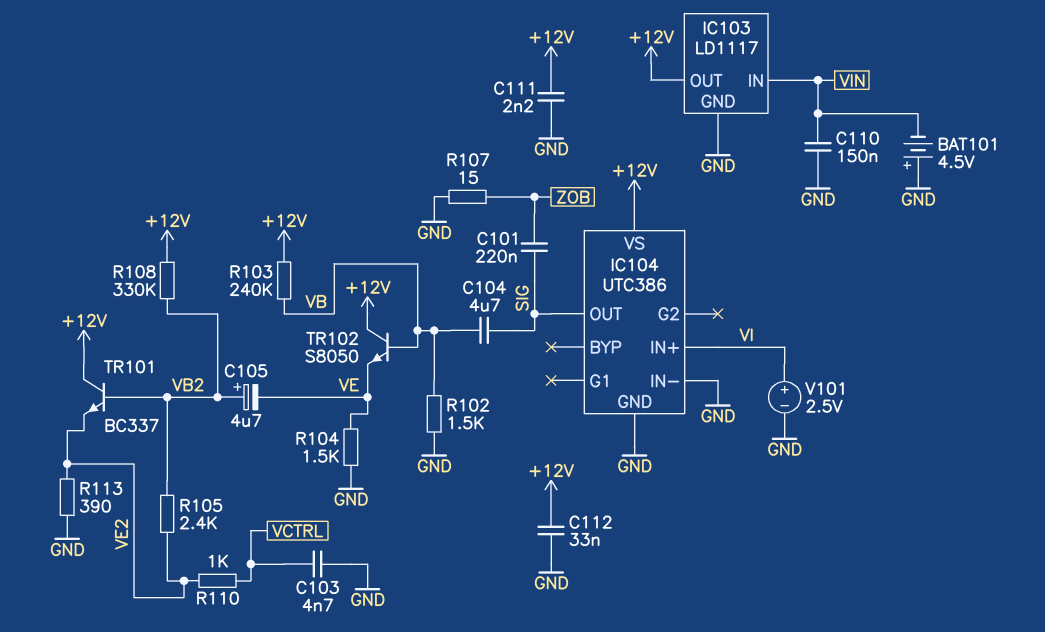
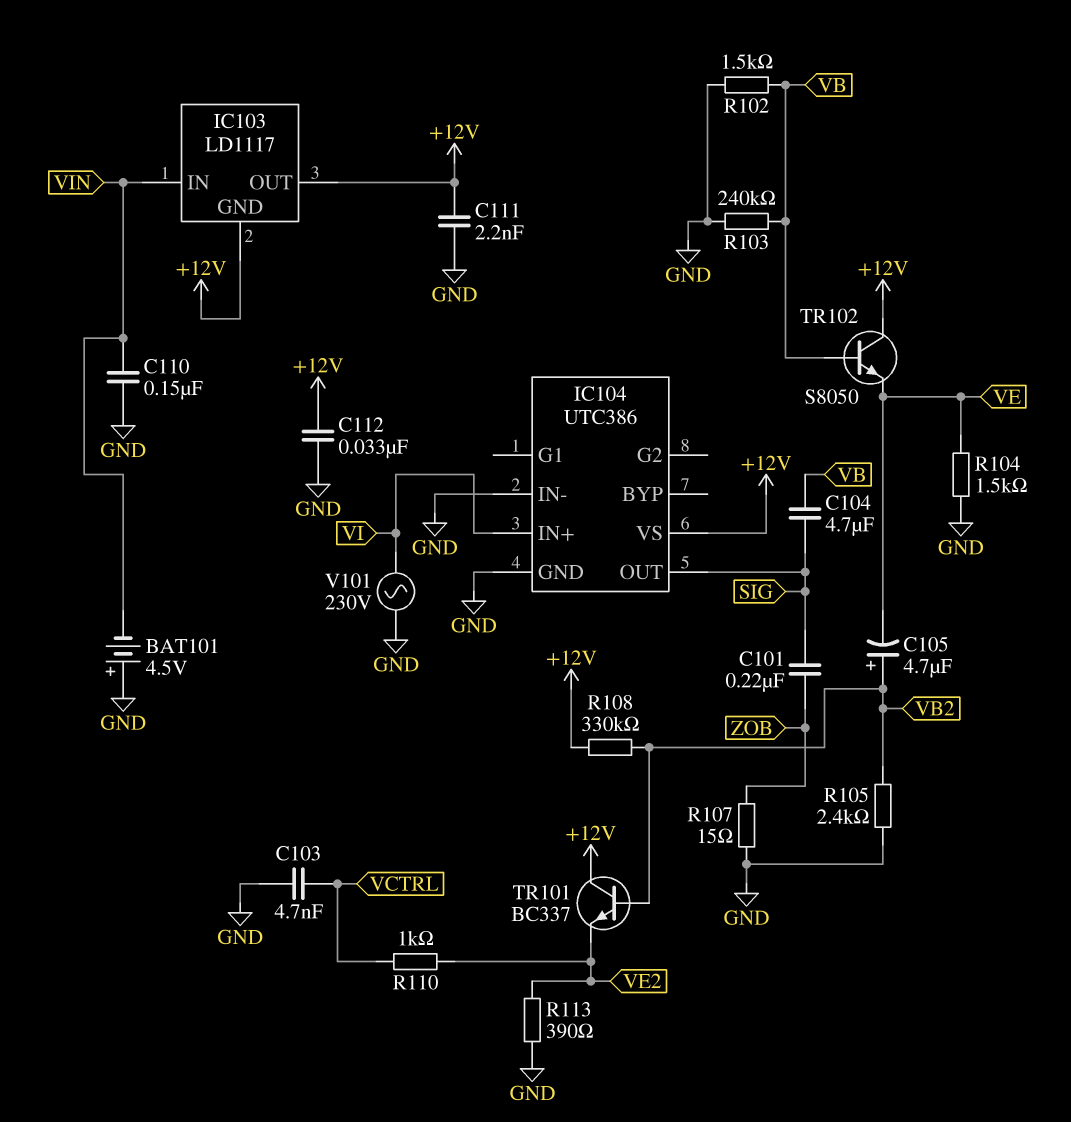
IC103 pin GND: GND -> +12V
R103: 240k (+12V, VB) -> 240k (GND, VB)
R105: 2.4k (VB2, VE2) -> 2.4k (GND, VB2)
V101: 2.5V (plus VI, minus GND) -> AC 230V (GND, VI)

